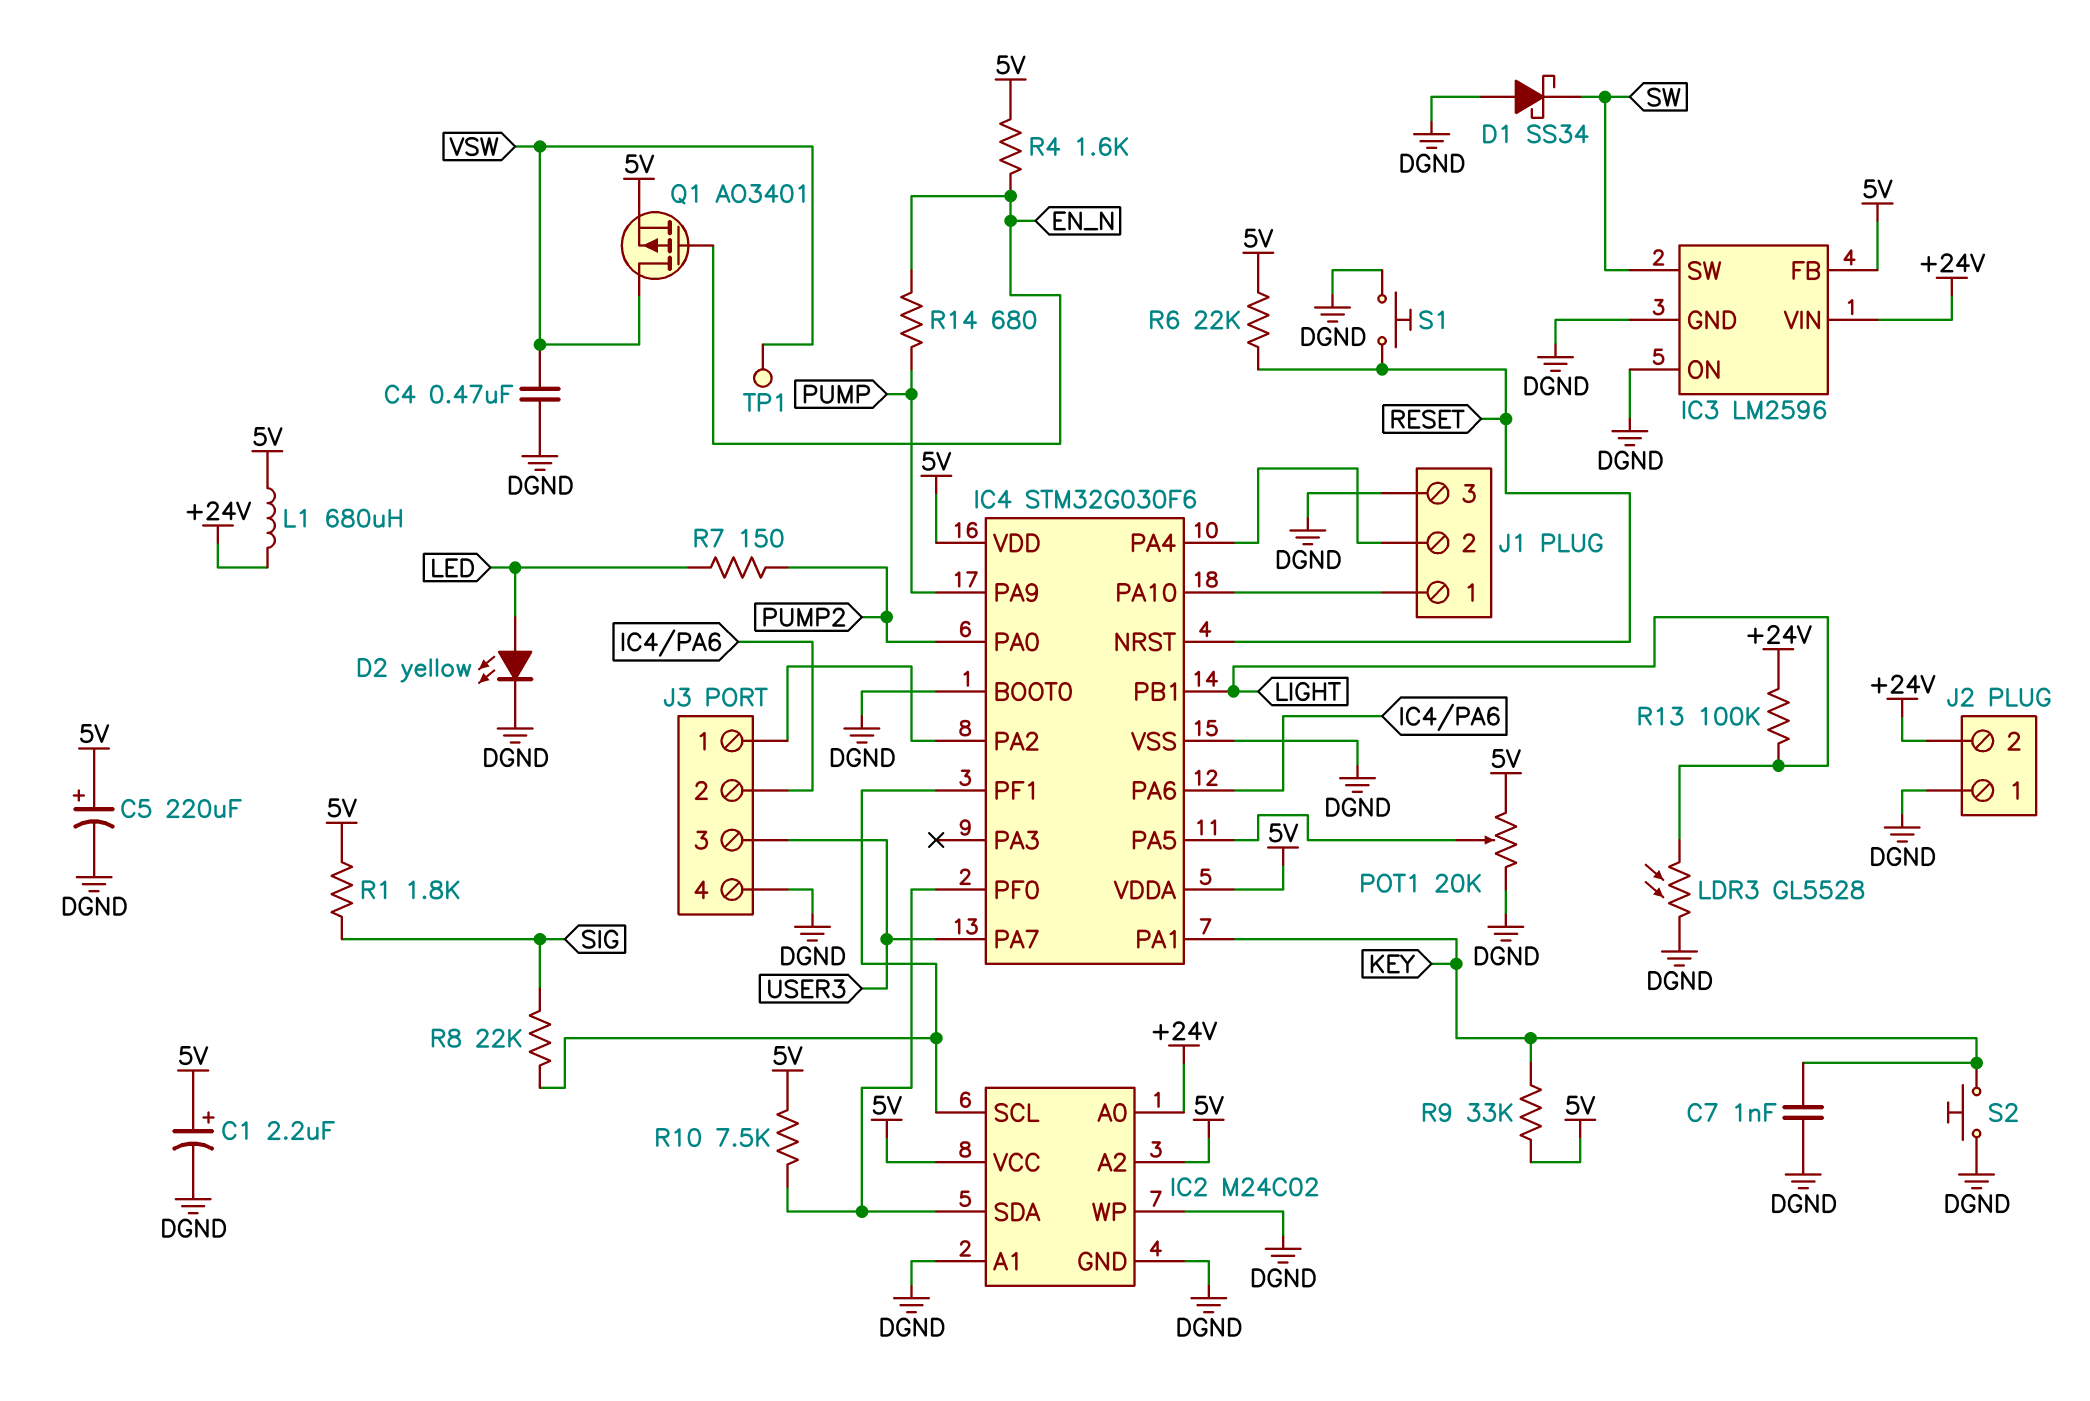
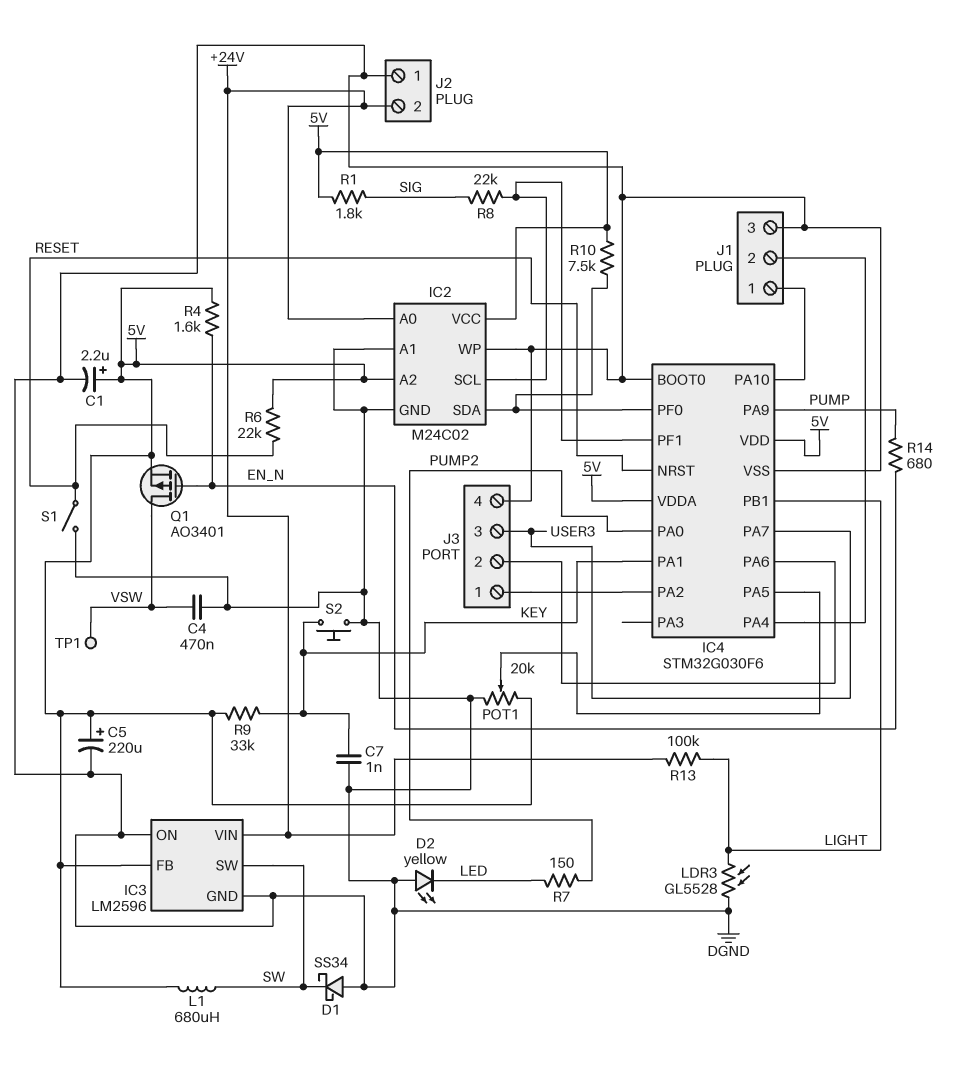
D2: LED yellow (A LED, K DGND) -> LED yellow (A DGND, K LED)
L1: 680uH (+24V, 5V) -> 680uH (5V, SW)
S1: button (DGND, RESET) -> switch (DGND, RESET)

